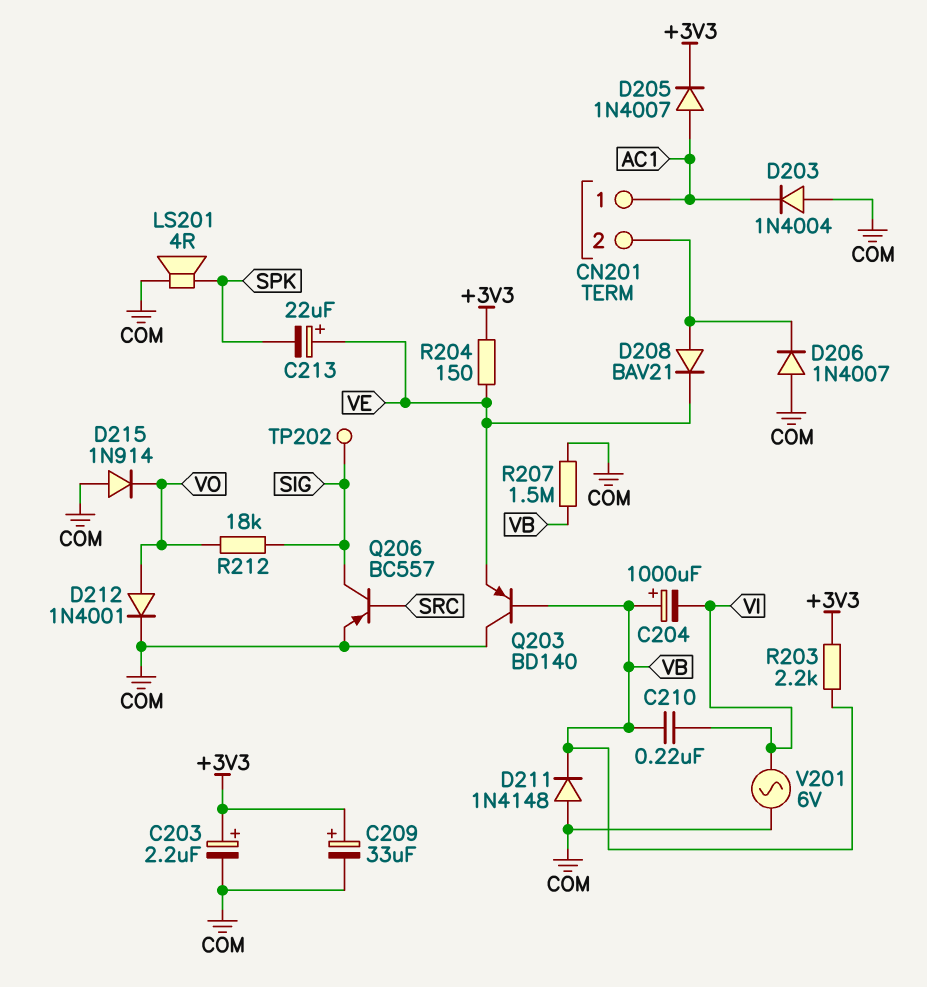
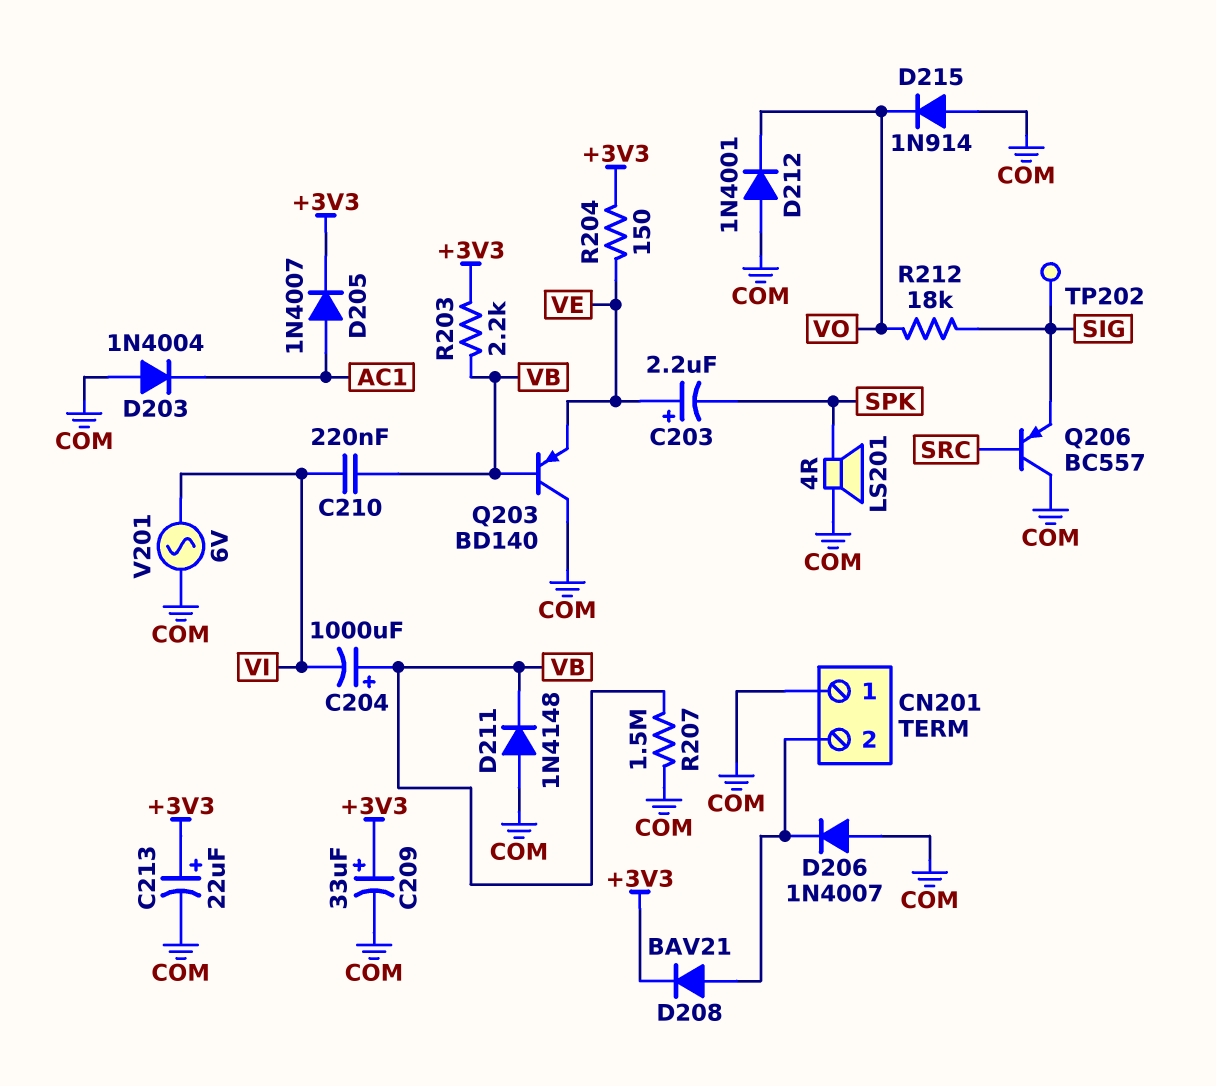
C203: 2.2uF (plus +3V3, minus COM) -> 2.2uF (plus VE, minus SPK)
C213: 22uF (plus VE, minus SPK) -> 22uF (plus +3V3, minus COM)
CN201 pin 1: AC1 -> COM
D208: diode BAV21 (A CN201/2, K VE) -> diode BAV21 (A CN201/2, K +3V3)
D212: diode 1N4001 (A VO, K COM) -> diode 1N4001 (A COM, K VO)
Q206: PNP BC557 (B SRC, C SIG, E COM) -> PNP BC557 (B SRC, C COM, E SIG)

